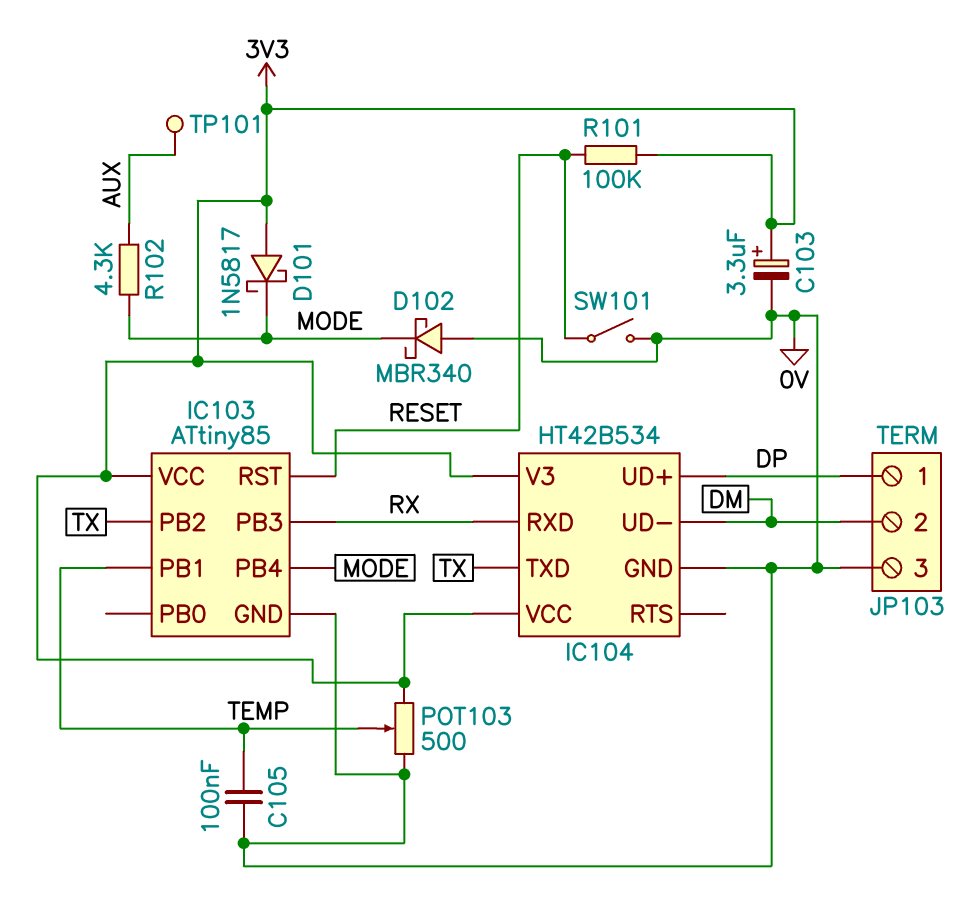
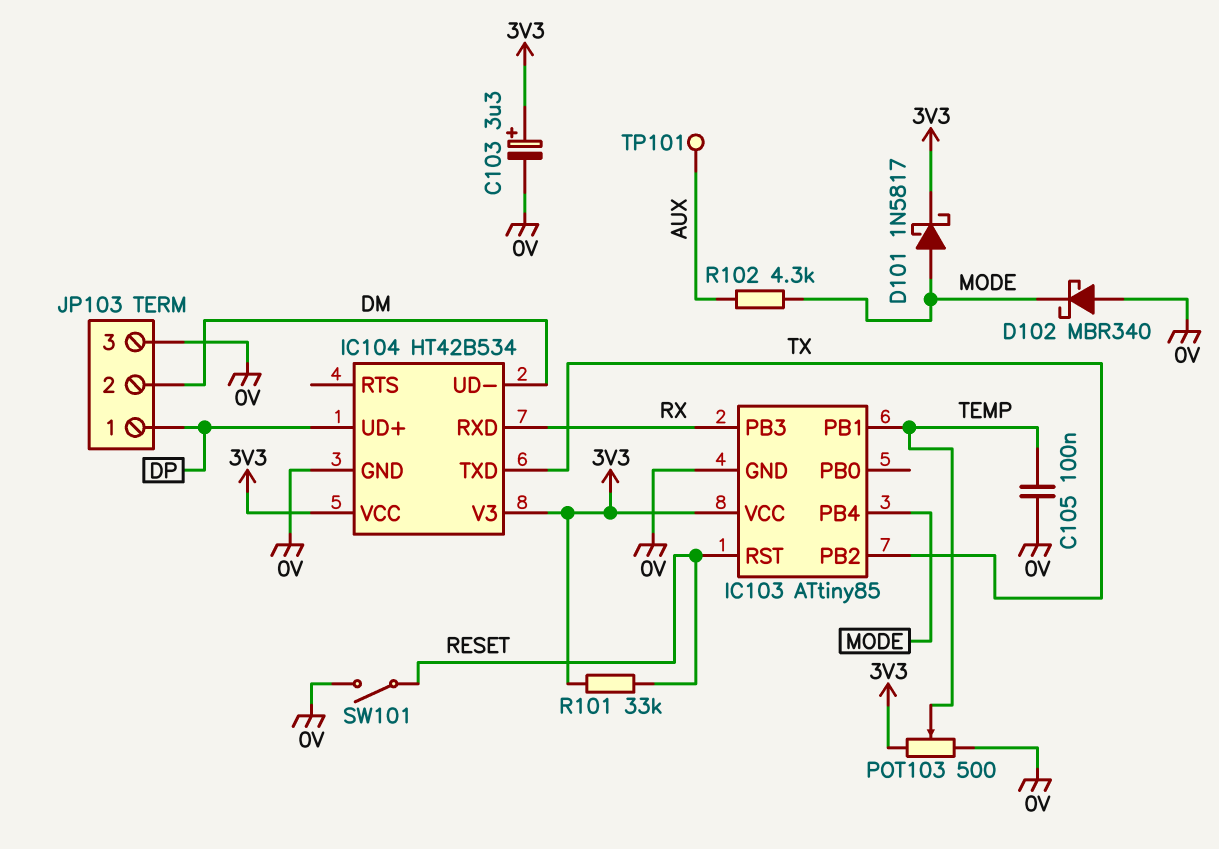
D101: schottky 1N5817 (A 3V3, K MODE) -> schottky 1N5817 (A MODE, K 3V3)
R101: 100k (3V3, RESET) -> 33k (3V3, RESET)

